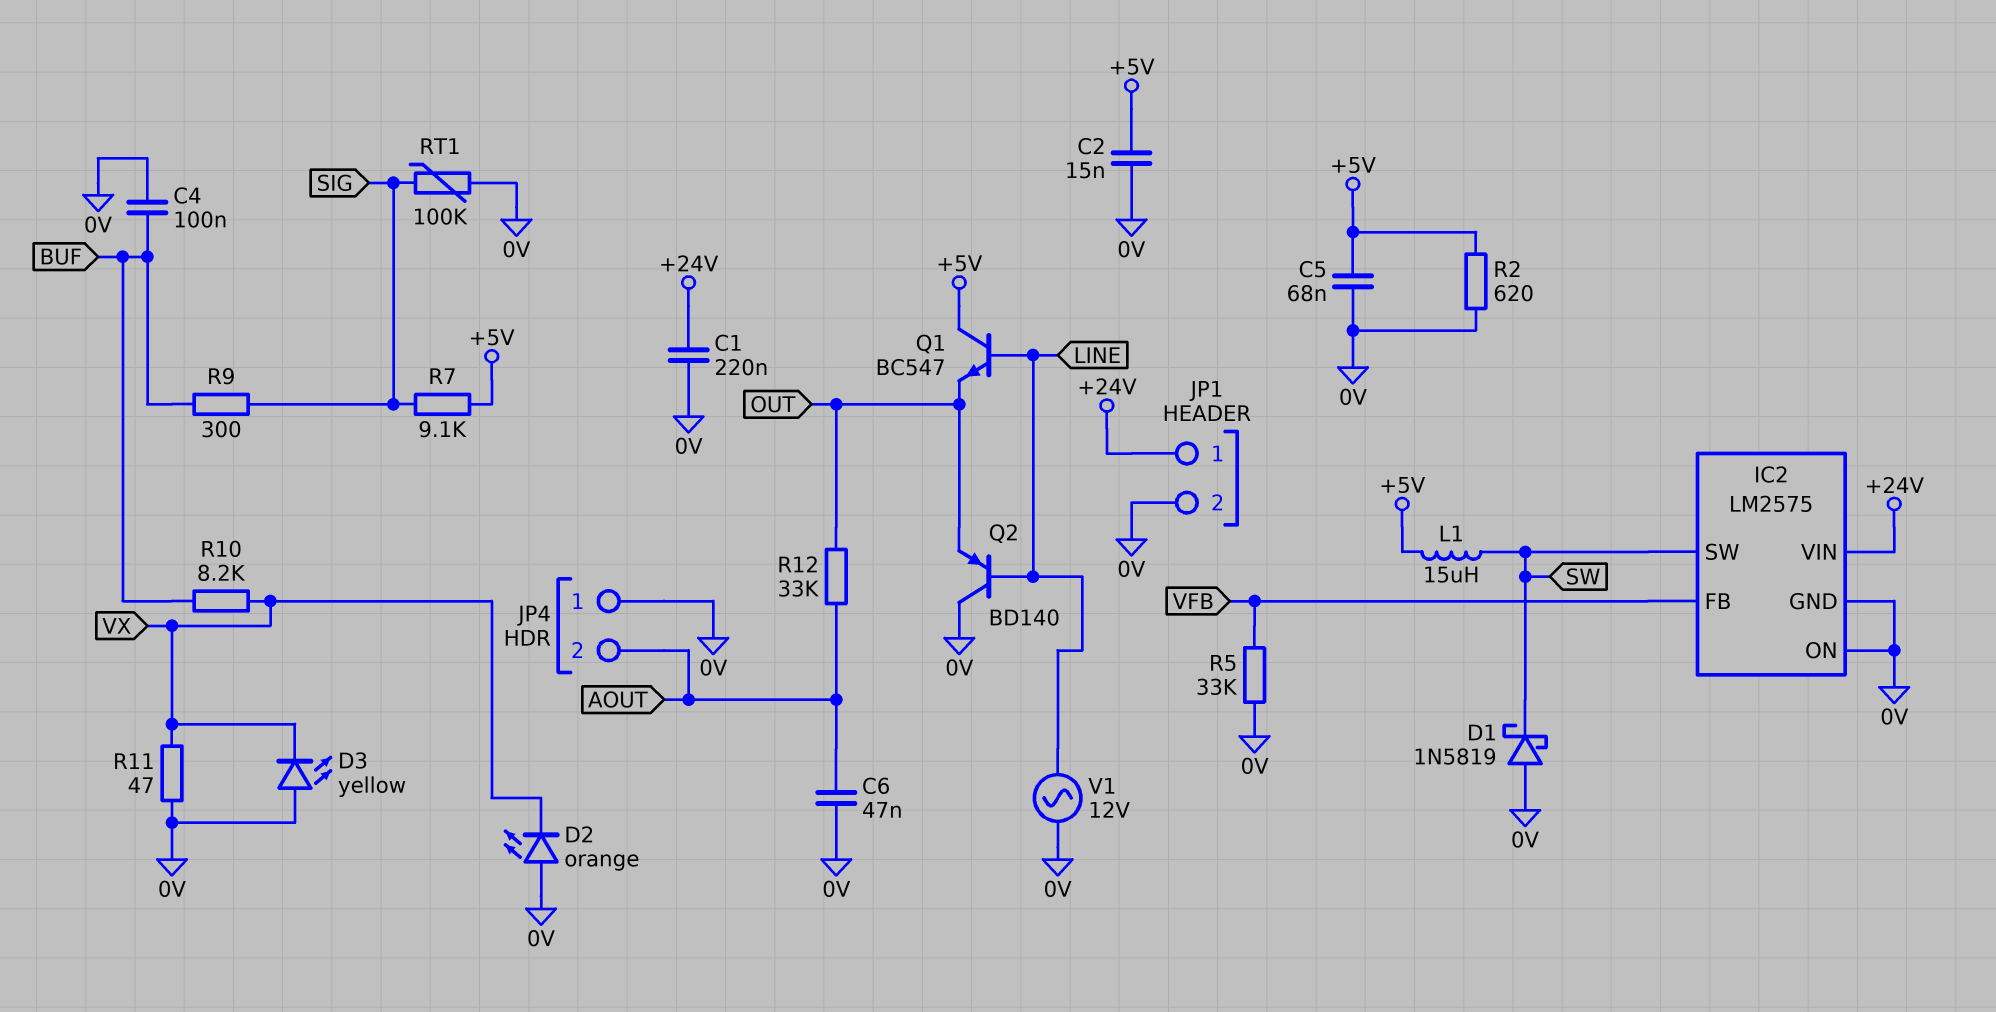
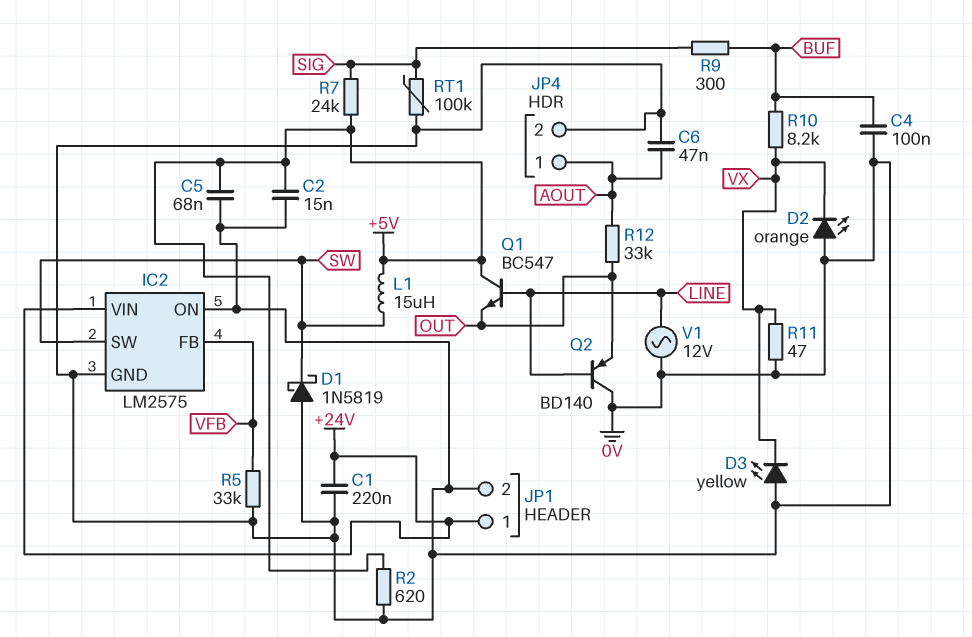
JP4 pin 1: 0V -> AOUT
JP4 pin 2: AOUT -> 0V
R7: 9.1k (+5V, SIG) -> 24k (+5V, SIG)

